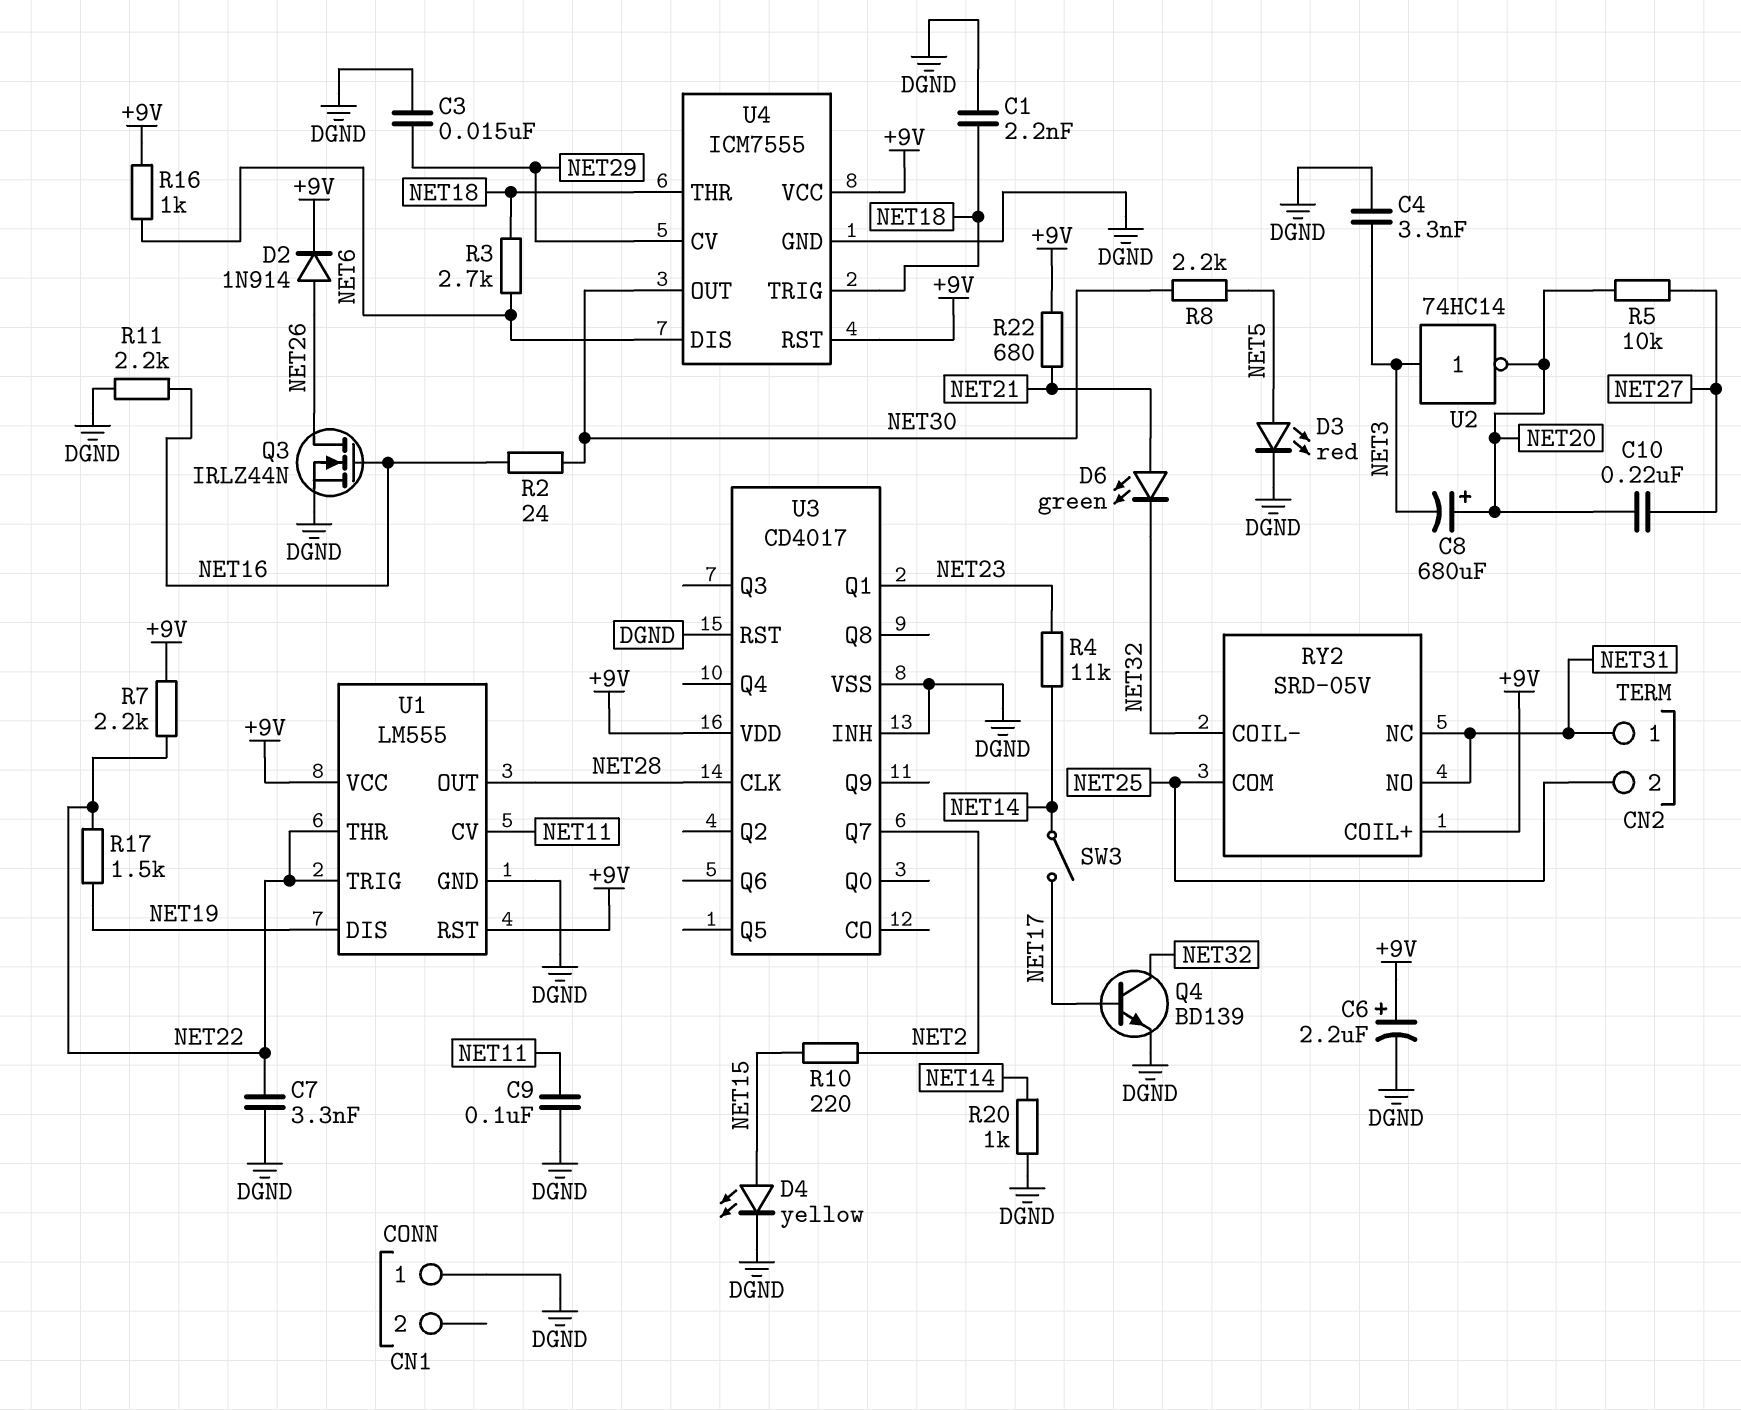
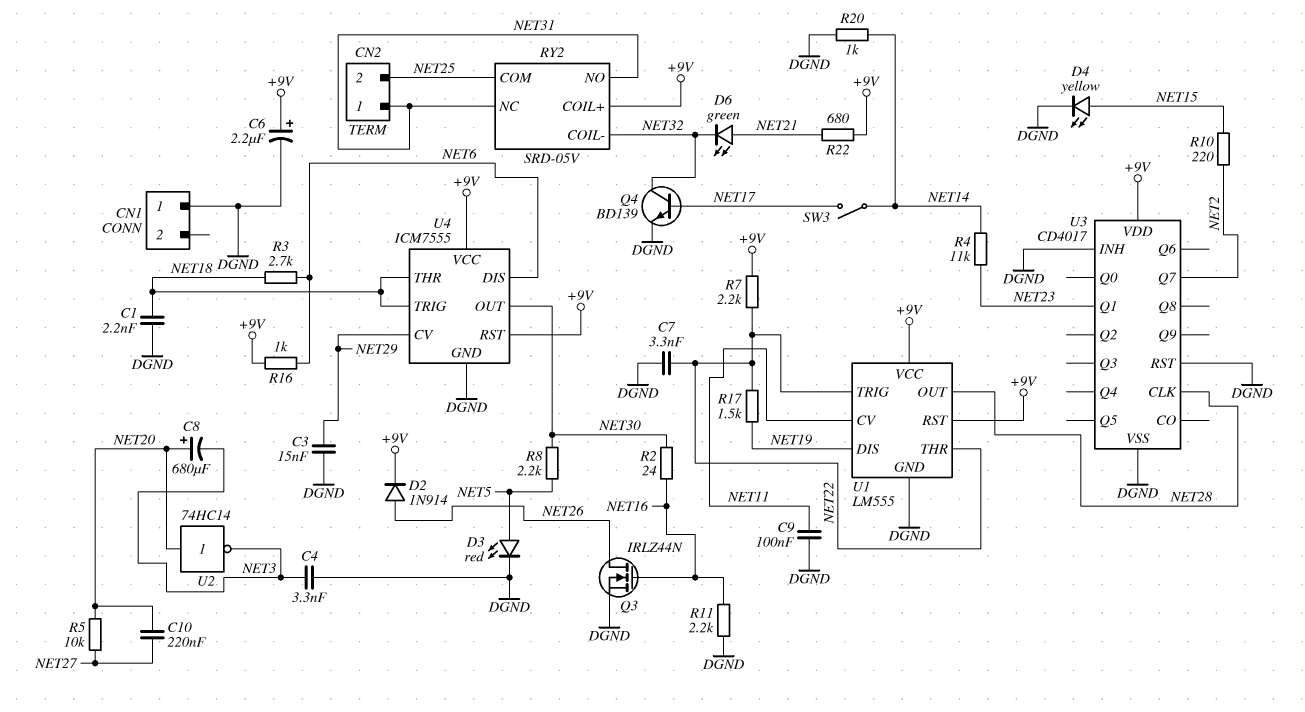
U2: NOT 74HC14 (in NET3, out NET20) -> NOT 74HC14 (in NET20, out NET3)

